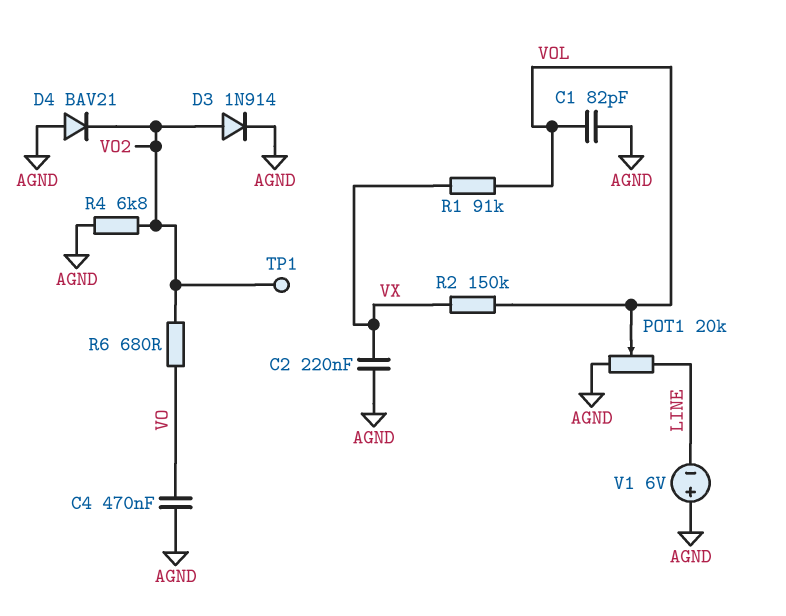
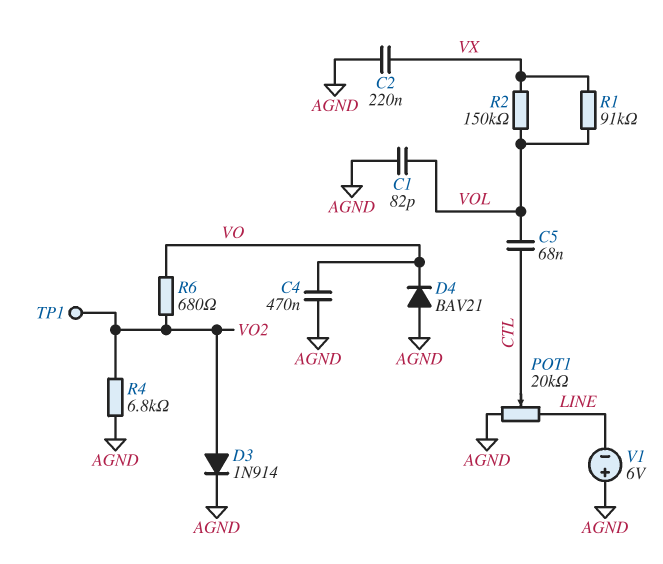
C5: none -> 68nF (CTL, VOL)
D4: diode BAV21 (A AGND, K VO2) -> diode BAV21 (A AGND, K VO)
POT1: 20k (AGND, LINE, wiper VOL) -> 20k (AGND, LINE, wiper CTL)

